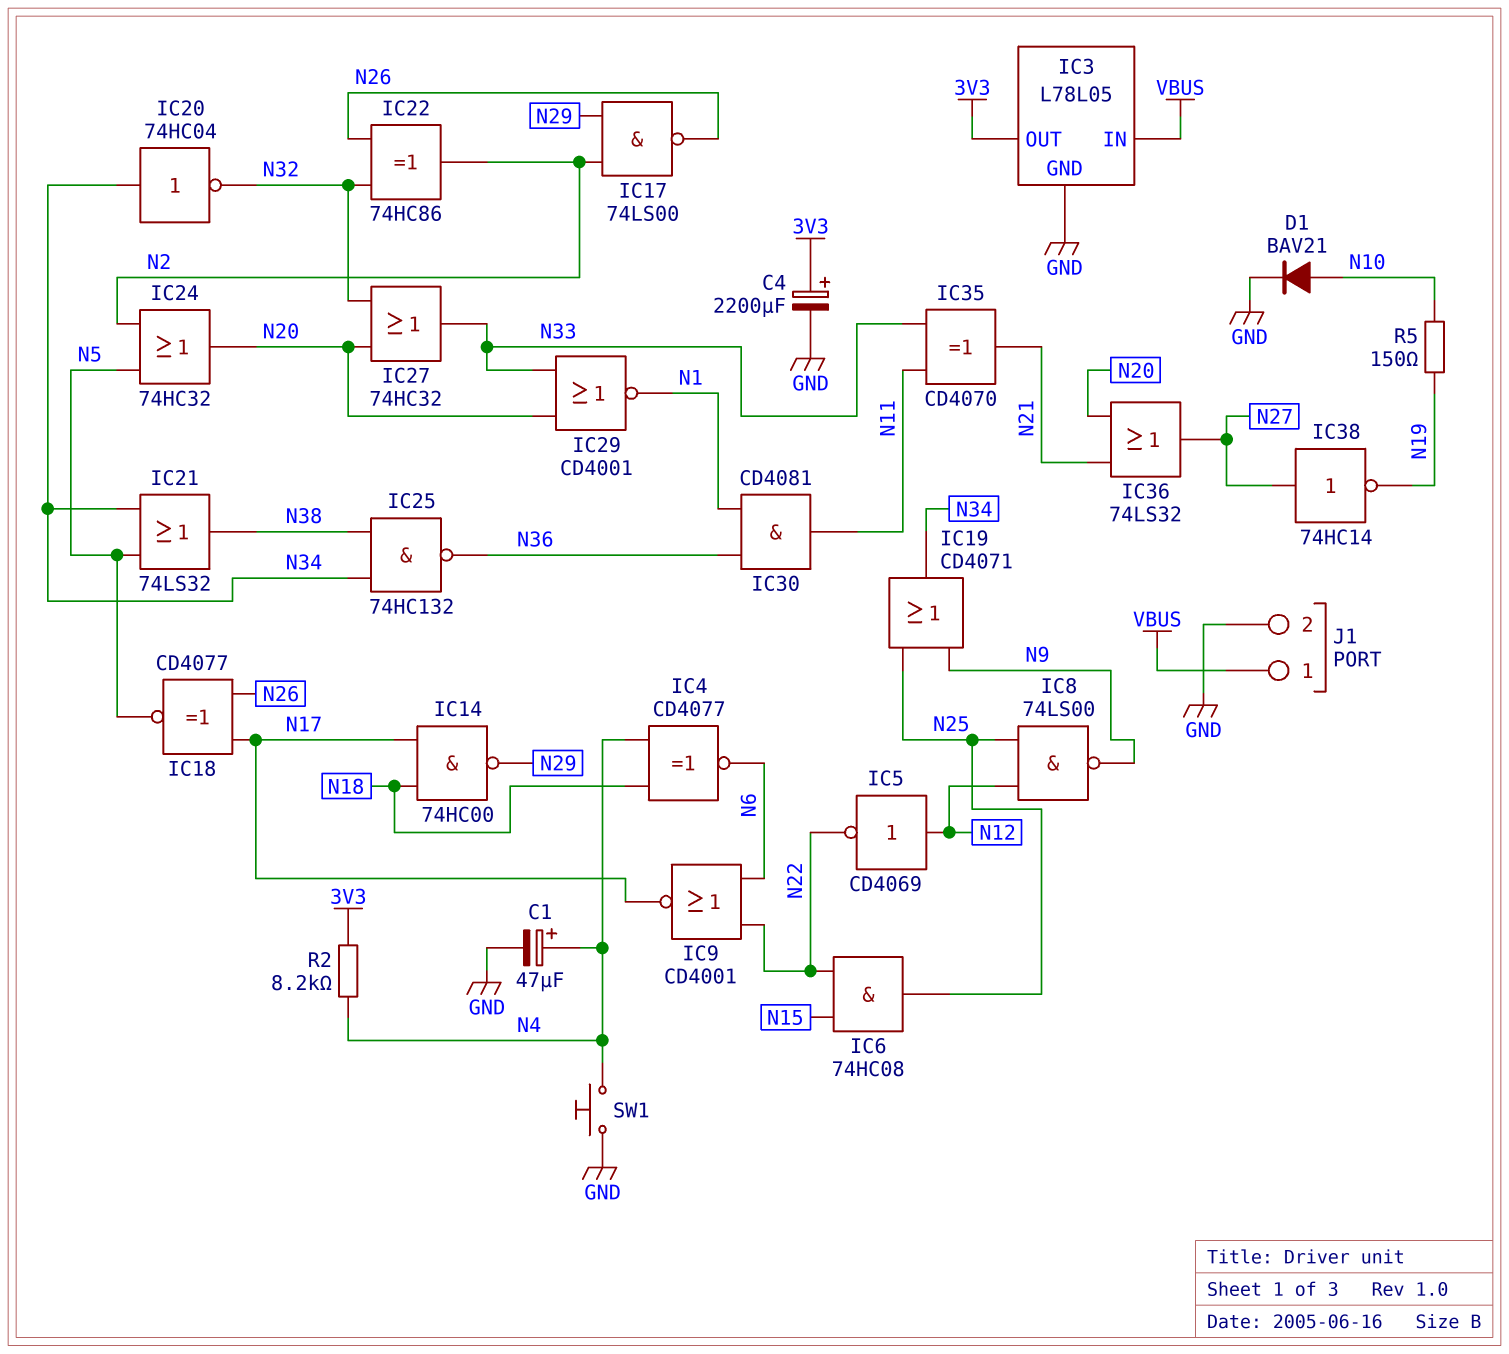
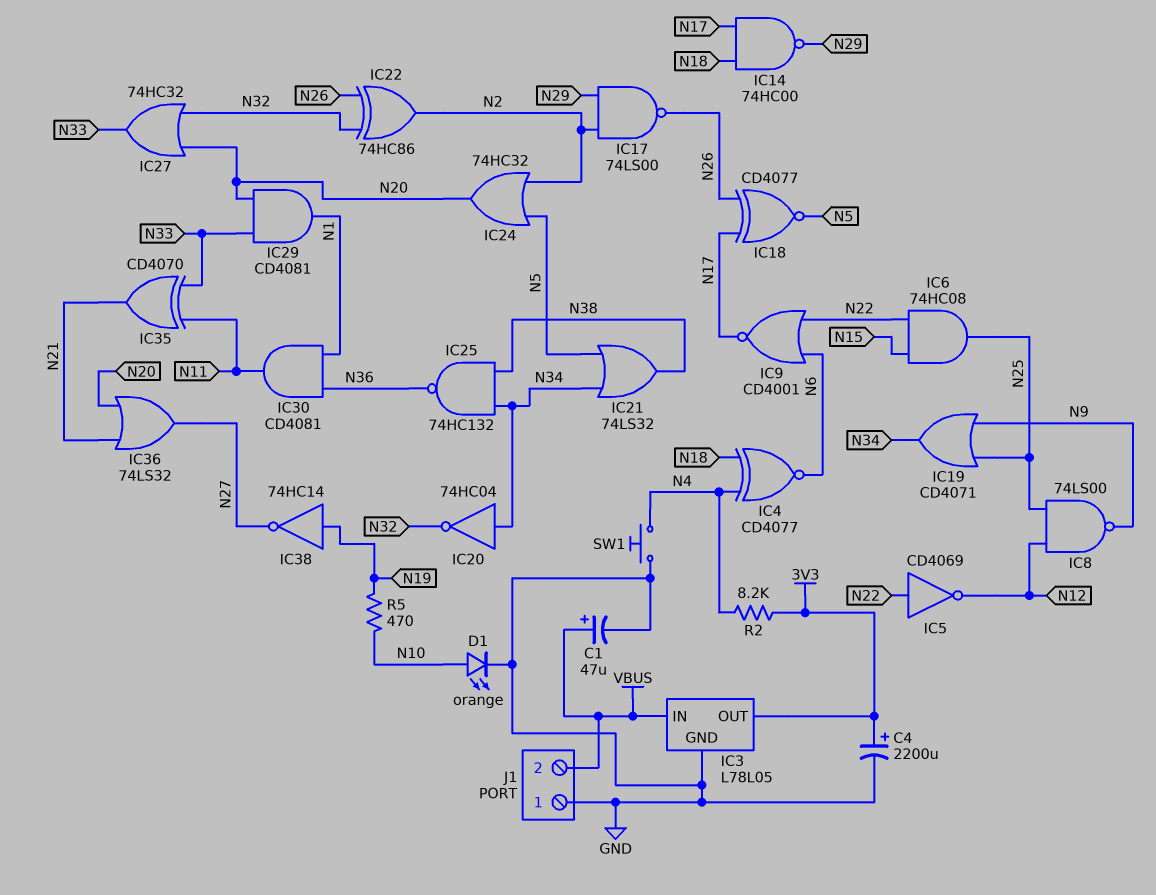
C1: 47uF (plus N4, minus GND) -> 47uF (plus VBUS, minus GND)
D1: diode BAV21 (A N10, K GND) -> LED orange (A N10, K GND)
IC5: NOT CD4069 (in N12, out N22) -> NOT CD4069 (in N22, out N12)
IC29: NOR CD4001 (in N20, in N33, out N1) -> AND CD4081 (in N20, in N33, out N1)
IC38: NOT 74HC14 (in N27, out N19) -> NOT 74HC14 (in N19, out N27)
J1 pin 1: VBUS -> GND
J1 pin 2: GND -> VBUS
R5: 150 (N10, N19) -> 470 (N10, N19)

